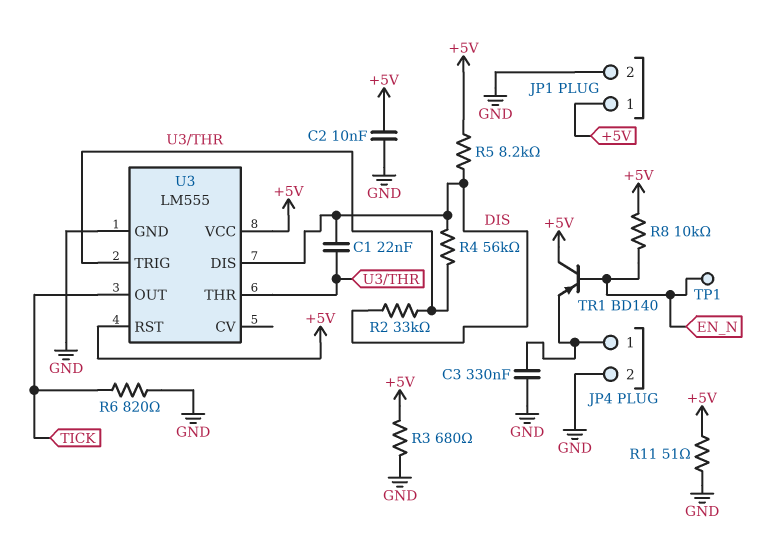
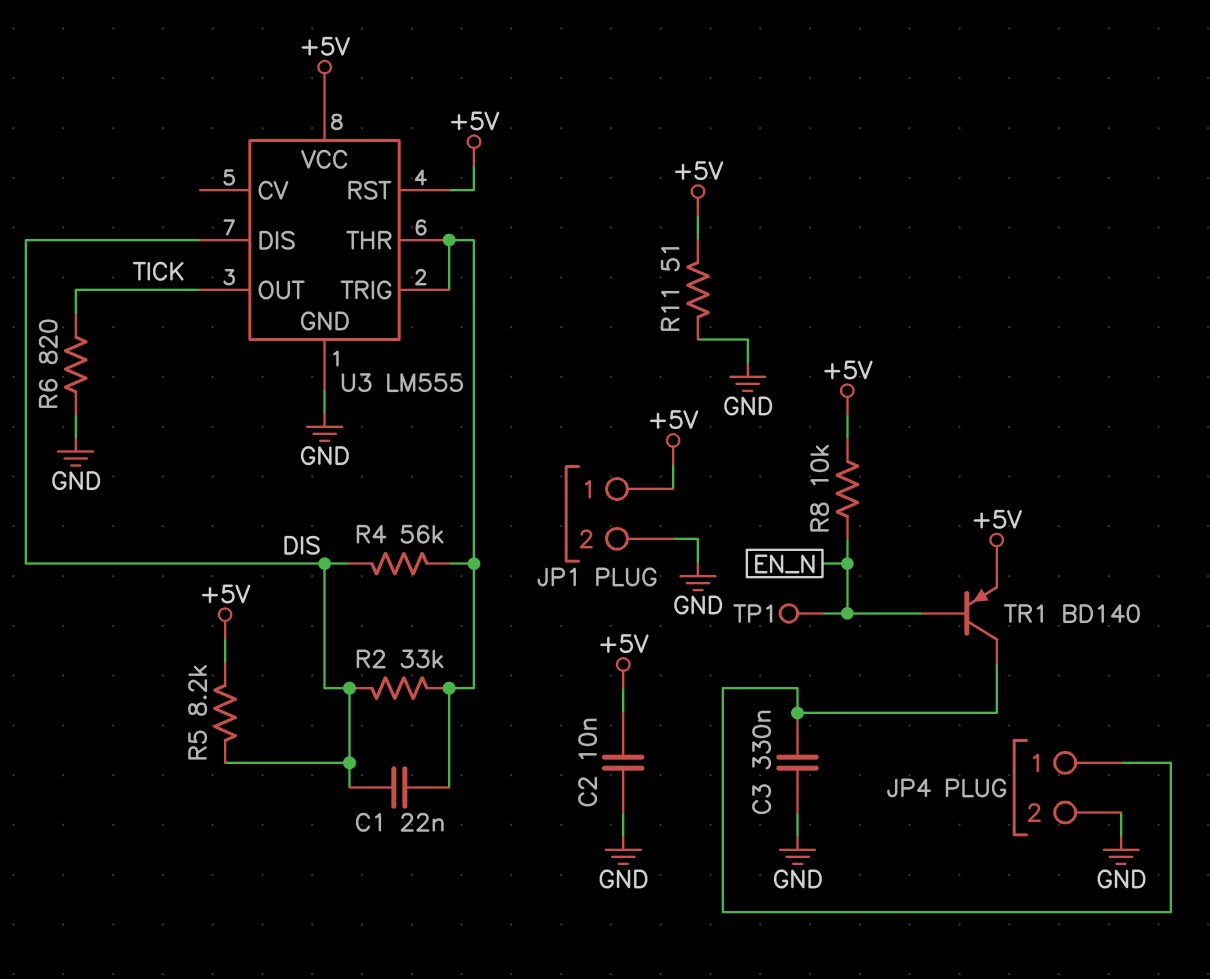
R3: 680 (+5V, GND) -> none
TR1: PNP BD140 (B EN_N, C +5V, E JP4/1) -> PNP BD140 (B EN_N, C JP4/1, E +5V)

